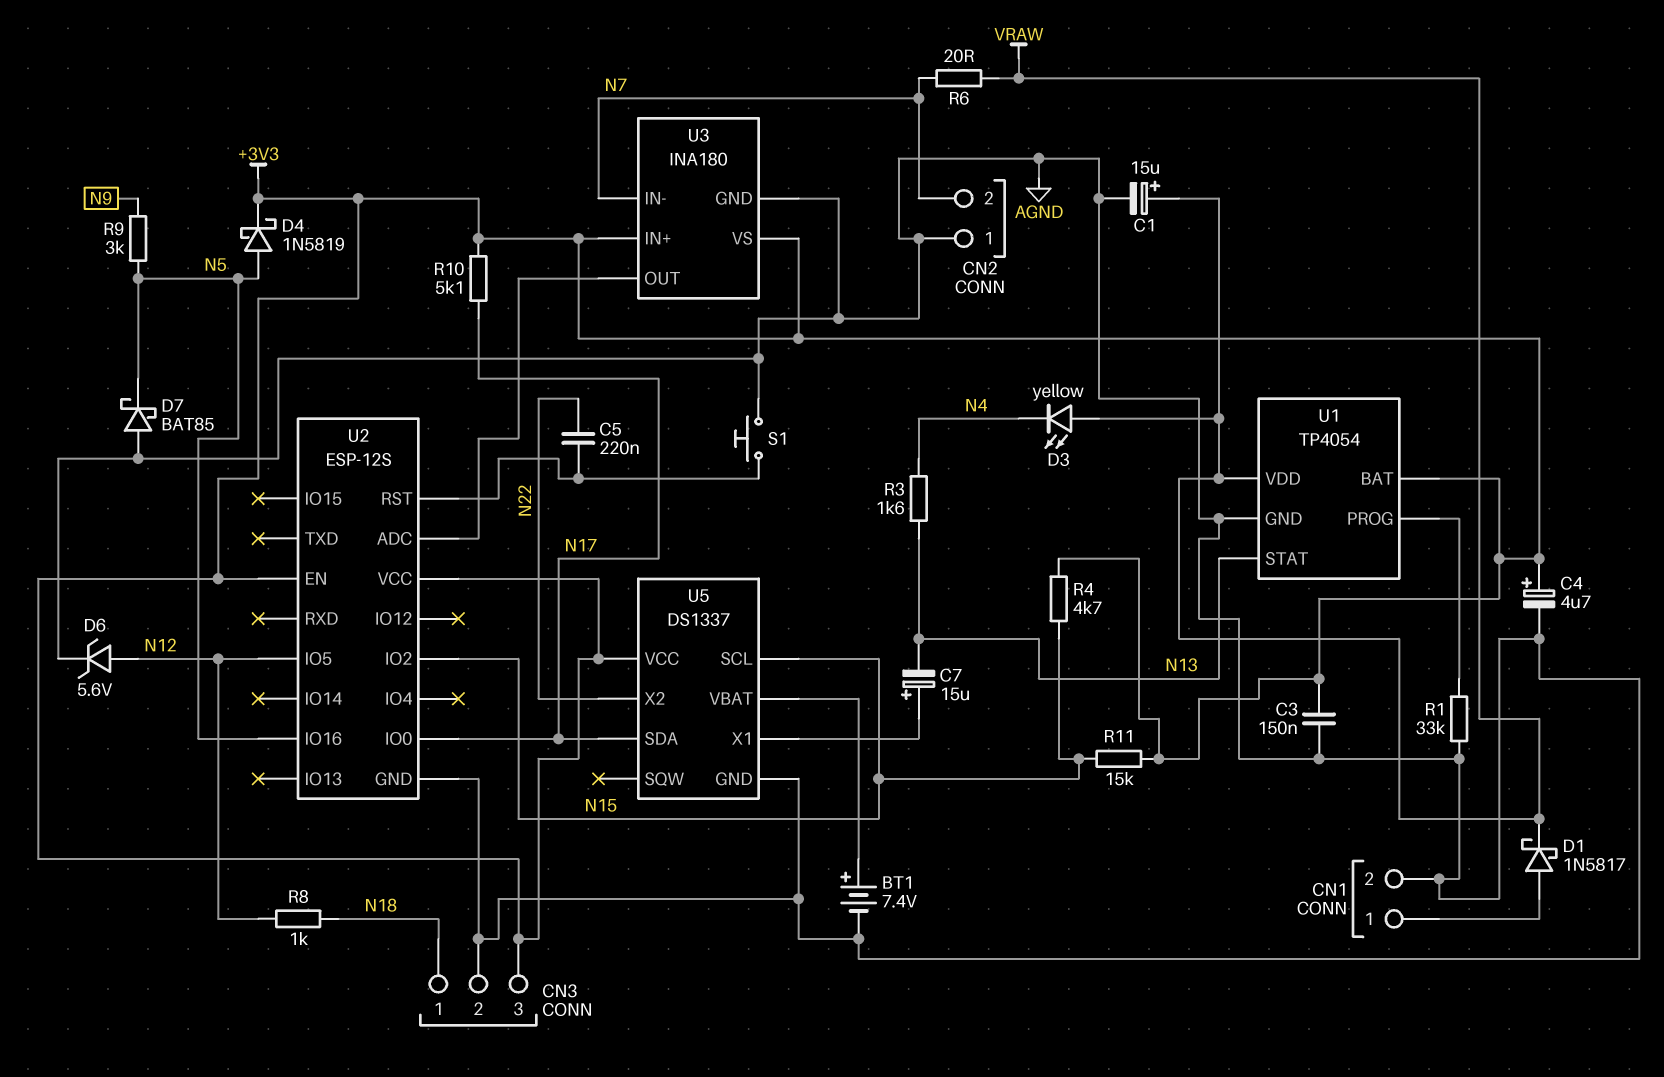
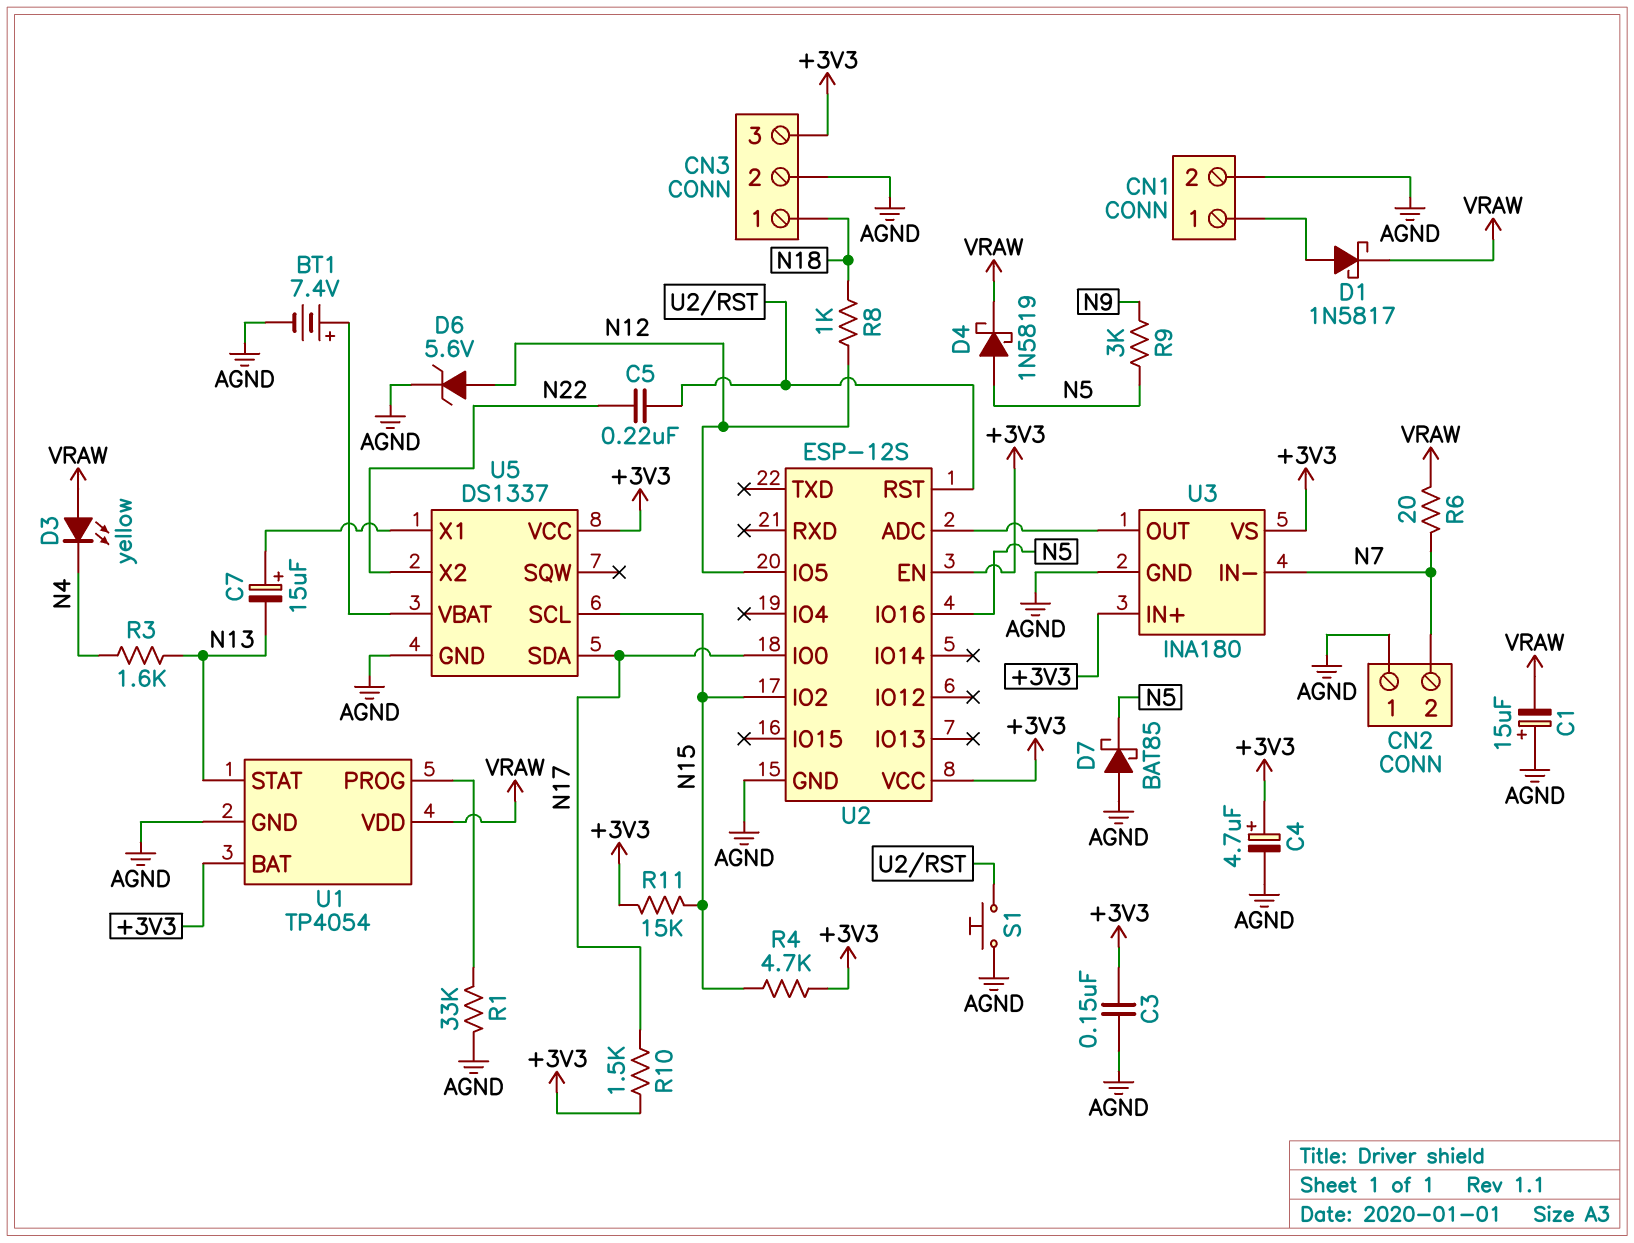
C1: 15uF (plus VRAW, minus AGND) -> 15uF (plus AGND, minus VRAW)
D4: schottky 1N5819 (A N5, K +3V3) -> schottky 1N5819 (A N5, K VRAW)
R10: 5.1k (+3V3, N17) -> 1.5k (+3V3, N17)

